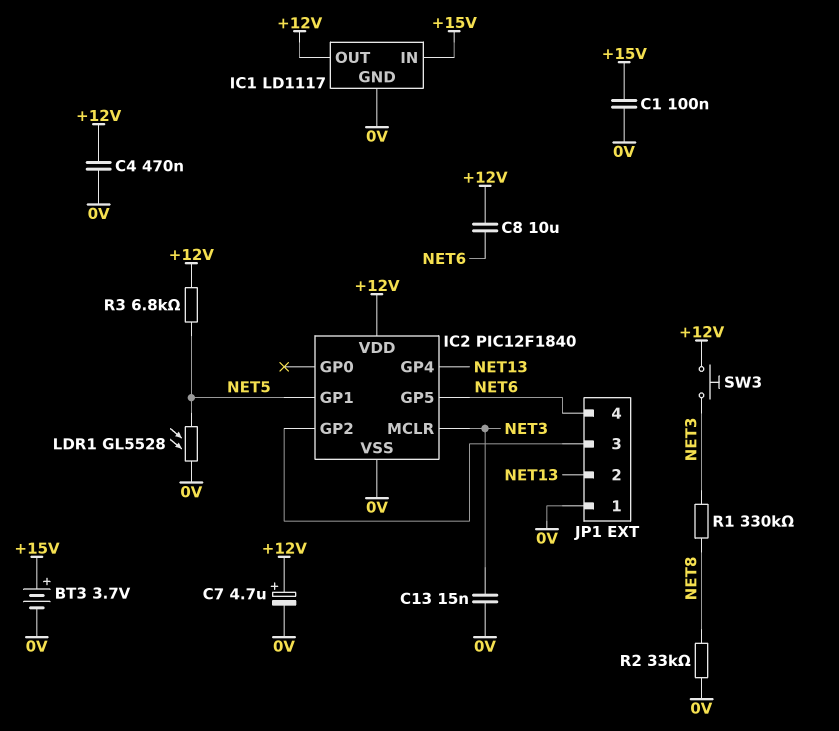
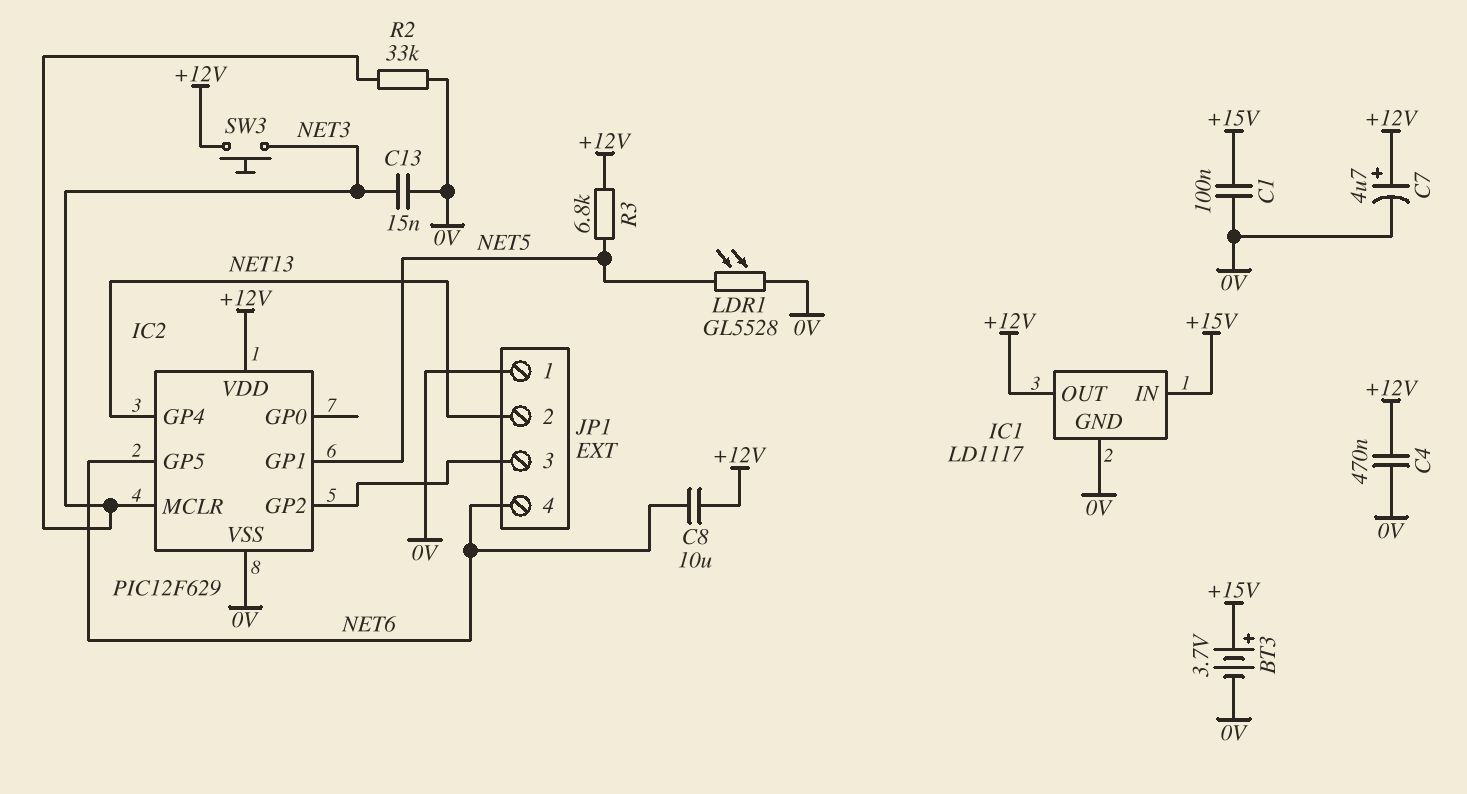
IC2: PIC12F1840 -> PIC12F629
R1: 330k (NET3, NET8) -> none
R2: 33k (0V, NET8) -> 33k (0V, NET3)

